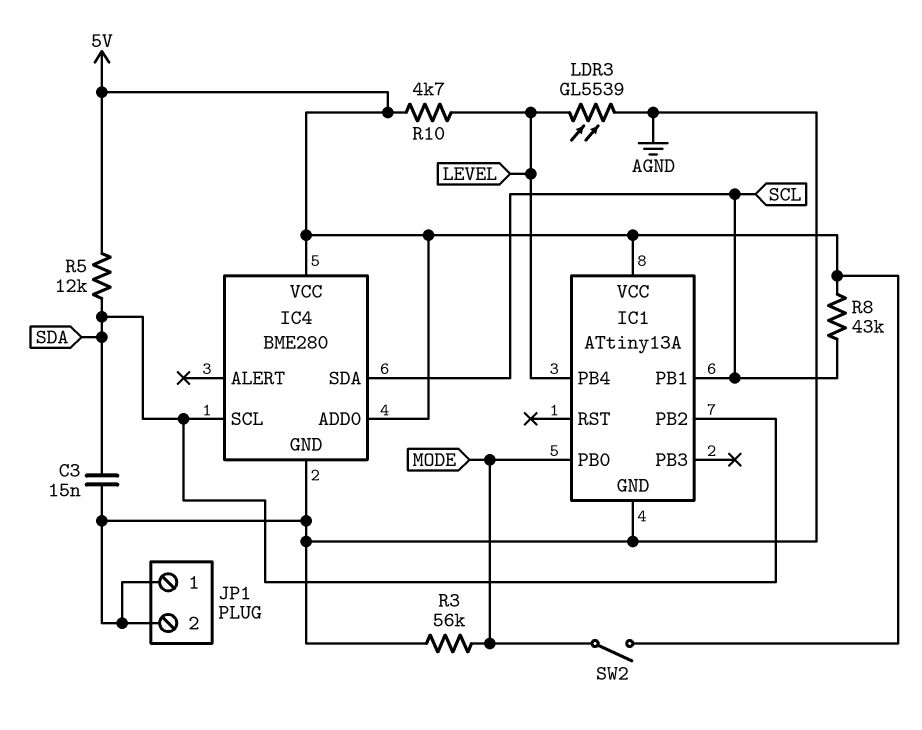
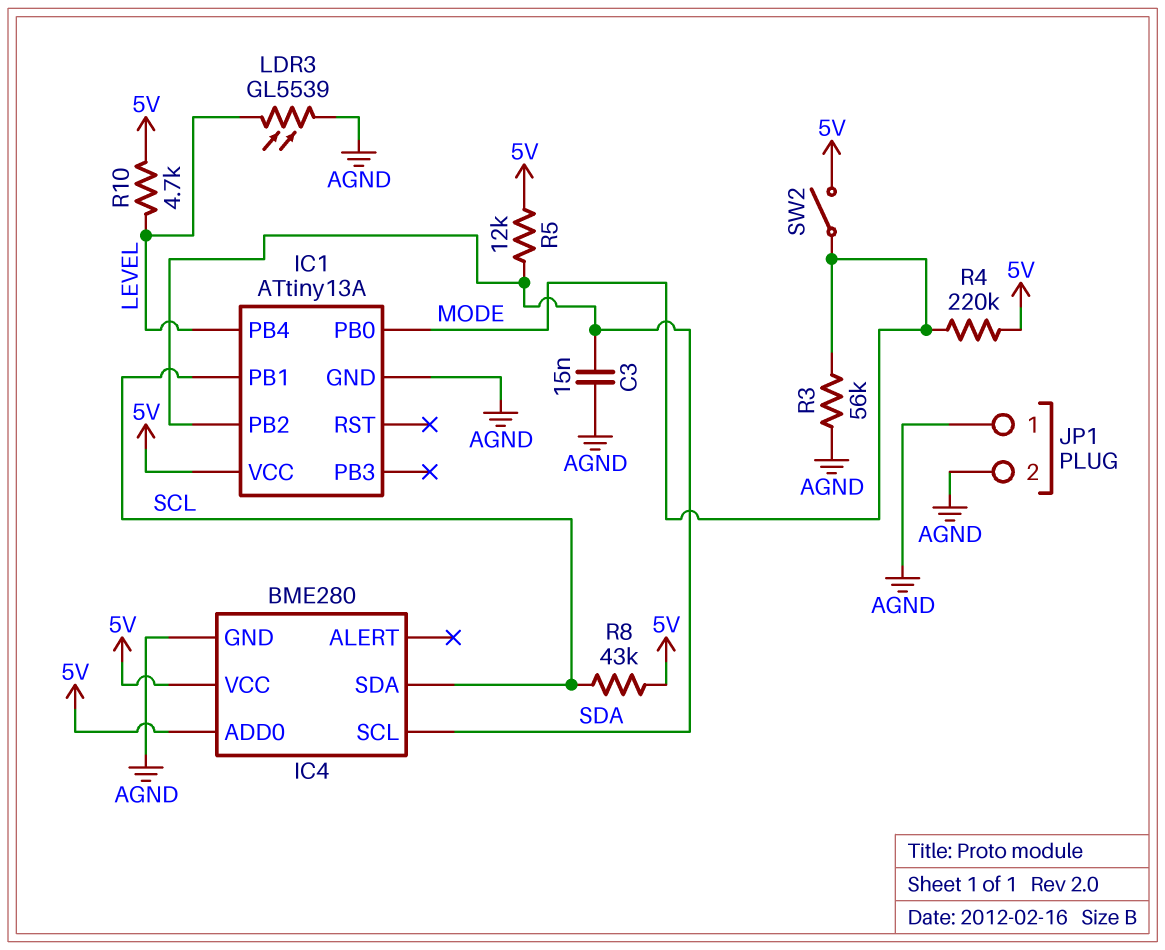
R4: none -> 220k (5V, MODE)

